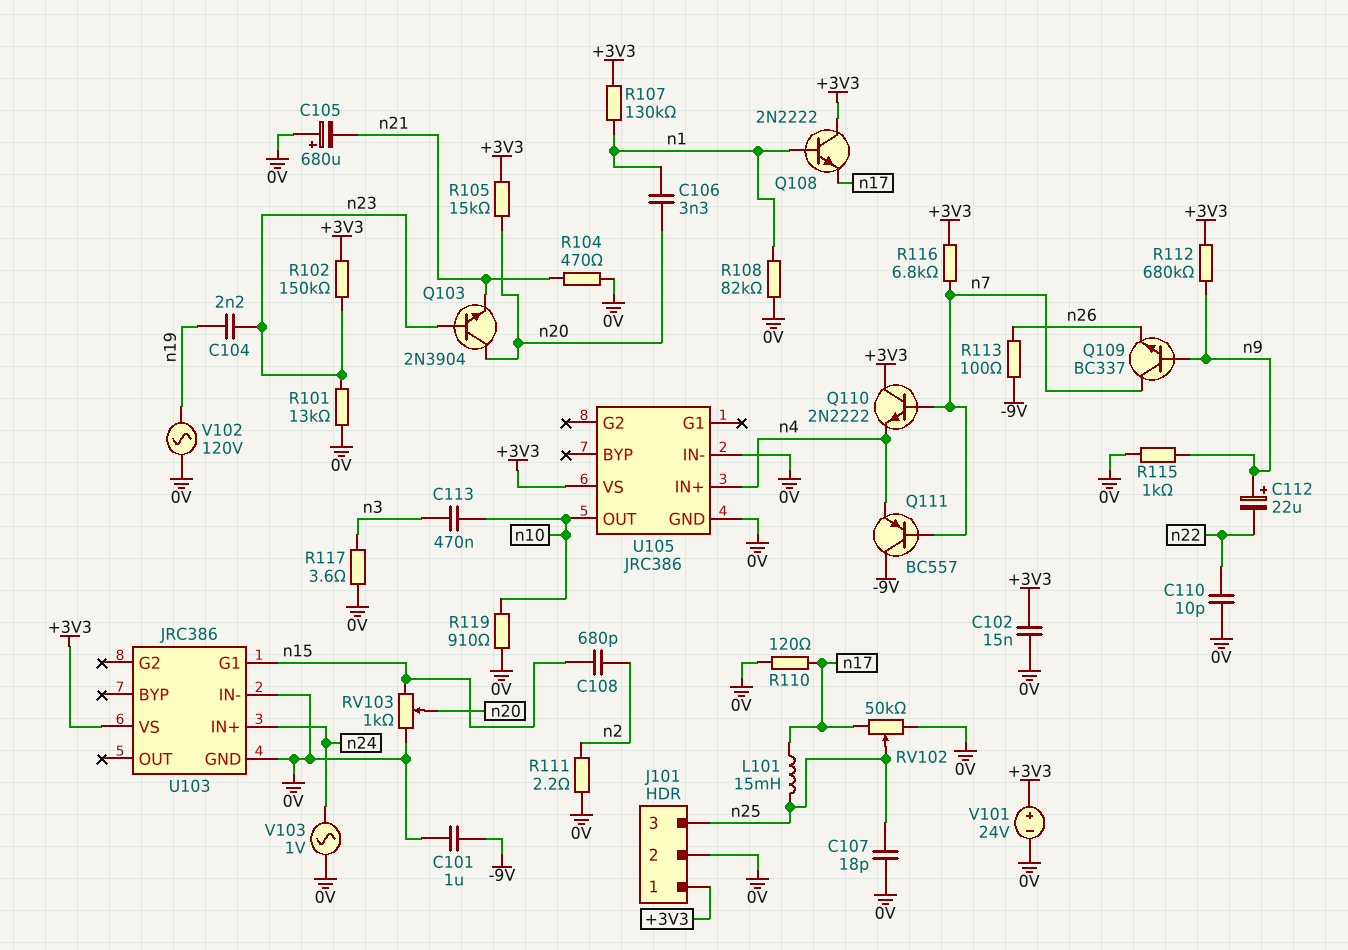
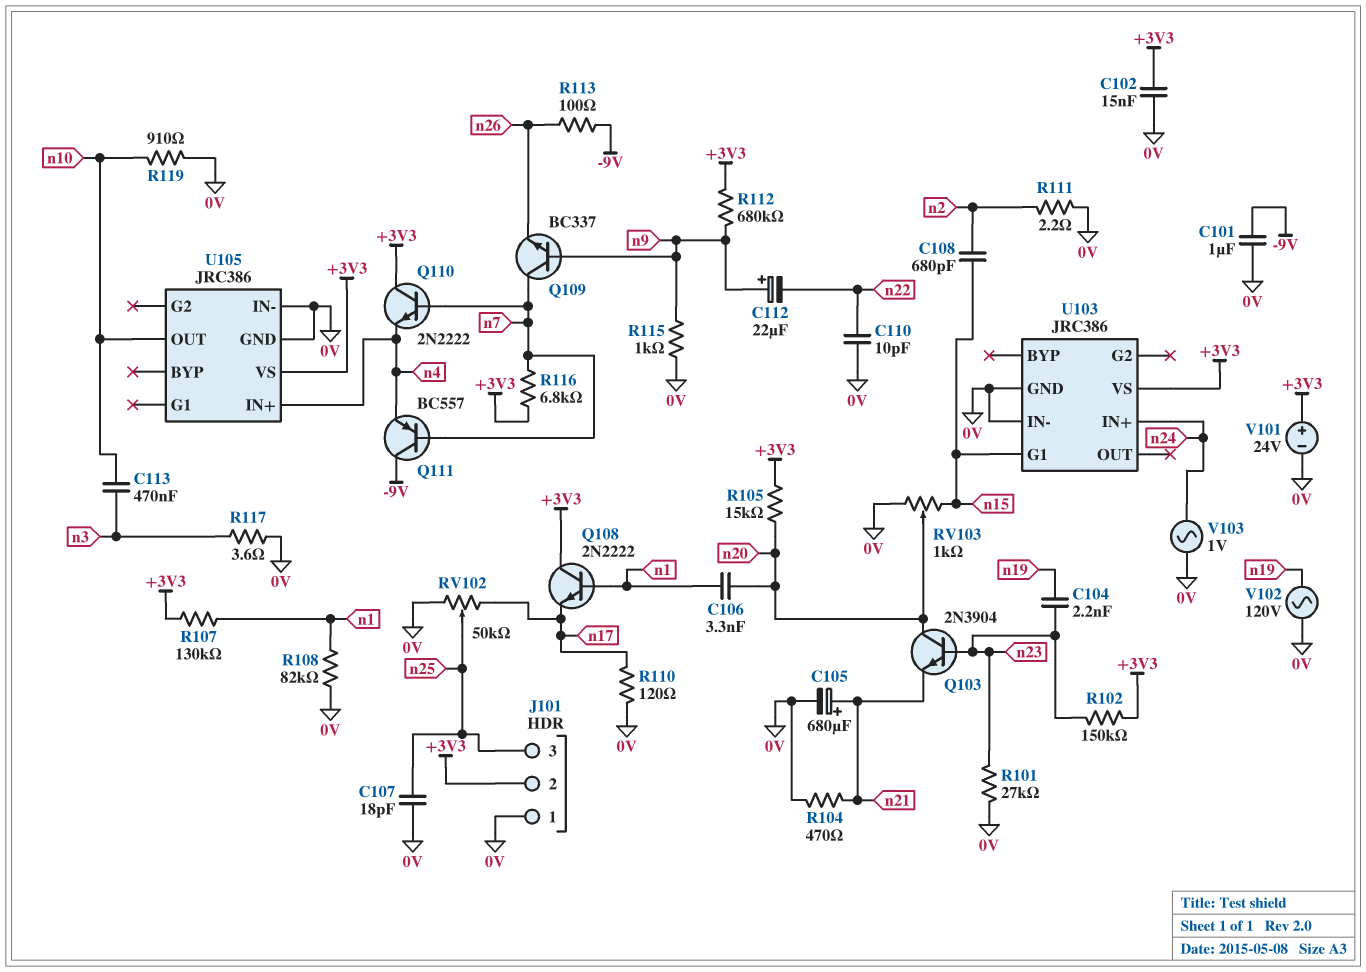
C105: 680uF (plus 0V, minus n21) -> 680uF (plus n21, minus 0V)
J101 pin 1: +3V3 -> 0V
J101 pin 2: 0V -> +3V3
L101: 15mH (n17, n25) -> none
R101: 13k (0V, n23) -> 27k (0V, n23)

